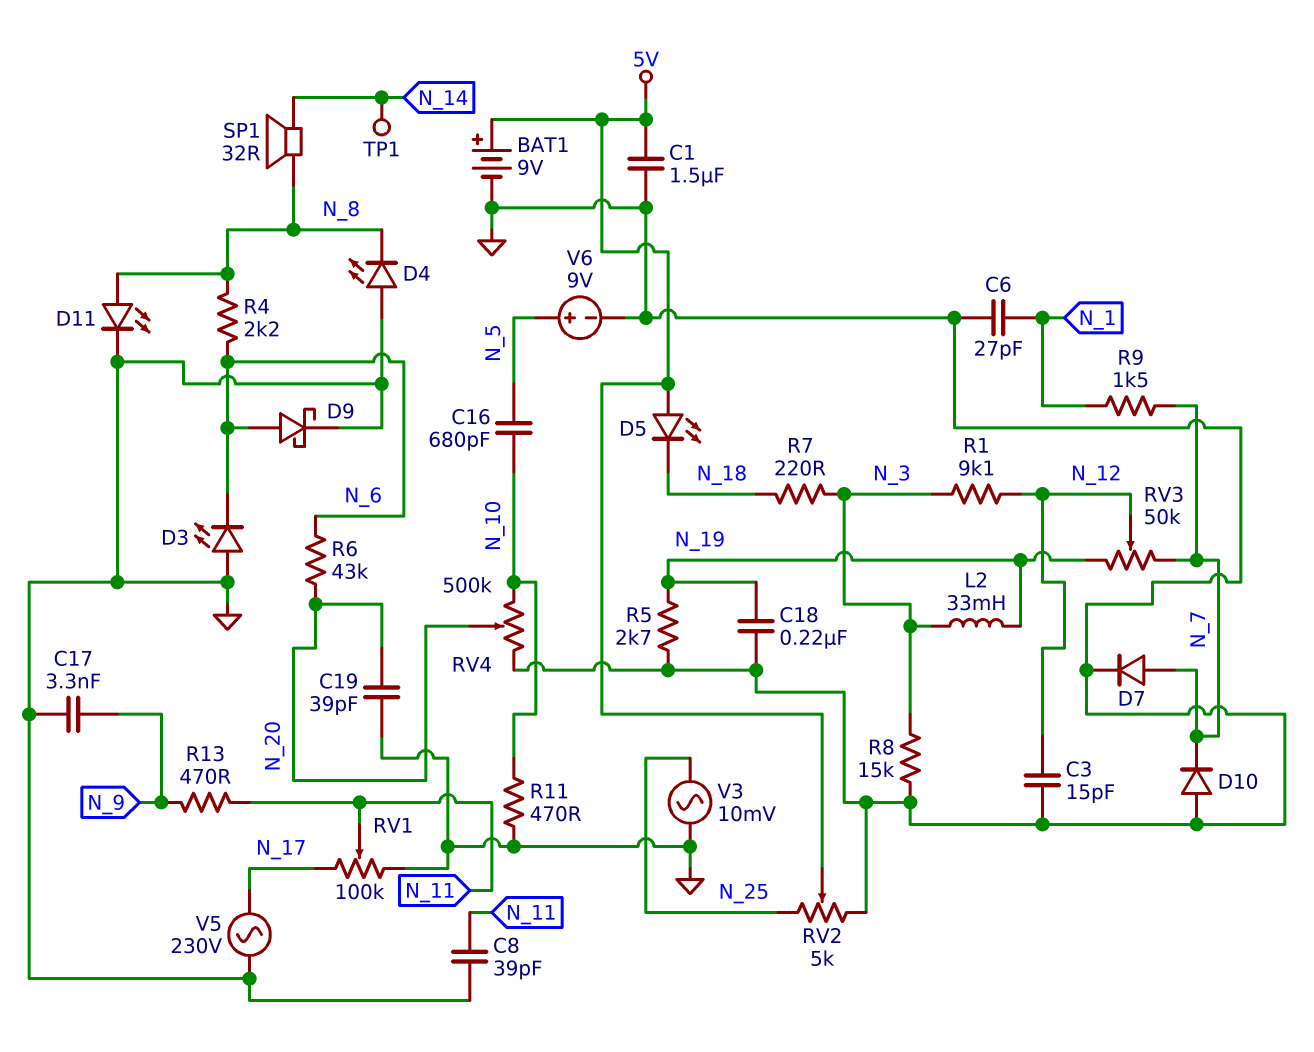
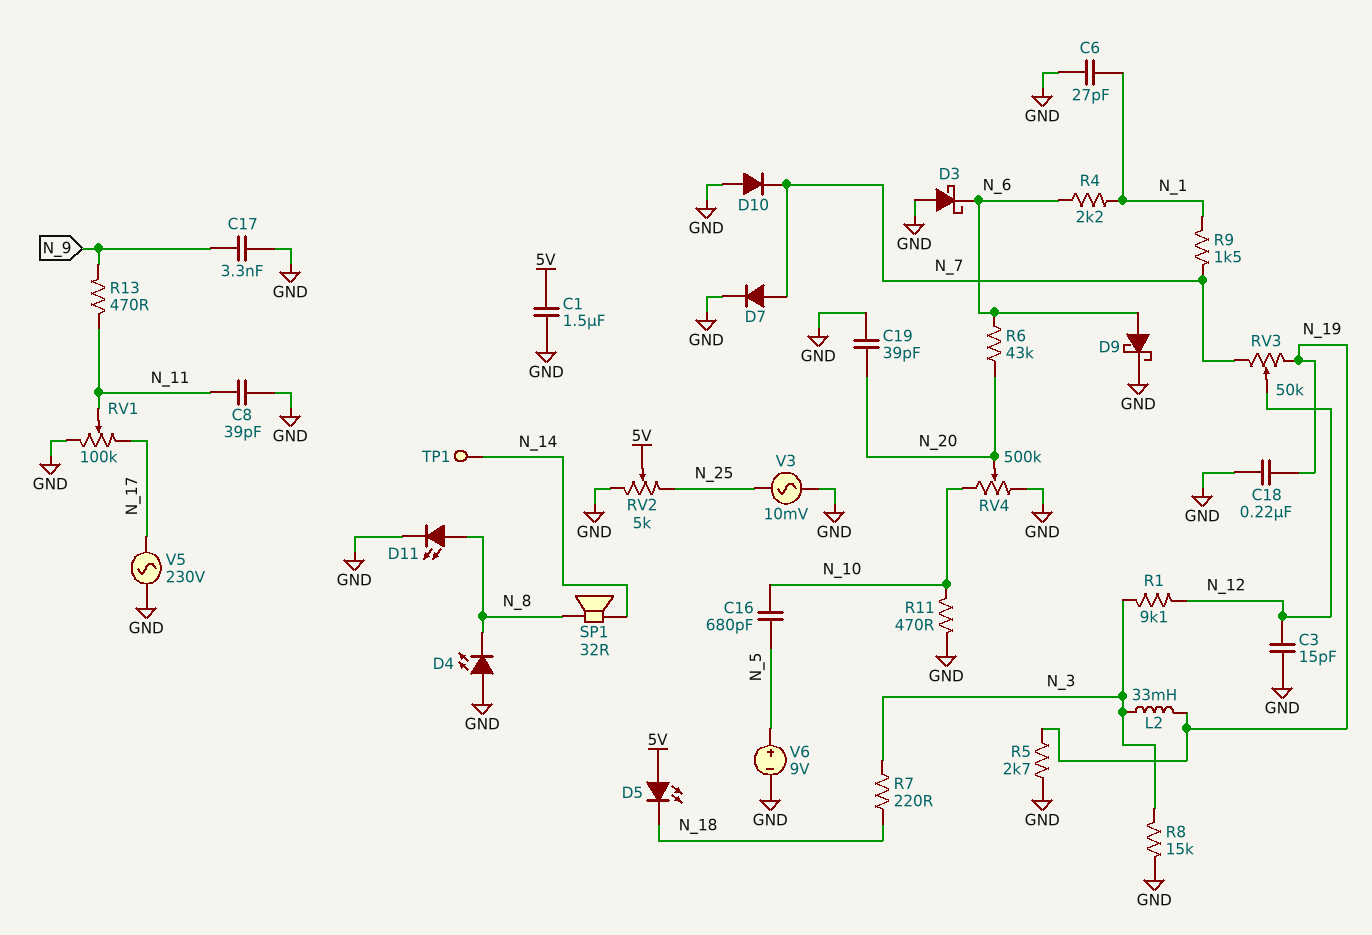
BAT1: 9V (plus 5V, minus GND) -> none
D3: LED (A GND, K N_6) -> schottky (A GND, K N_6)
R4: 2.2k (N_6, N_8) -> 2.2k (N_1, N_6)

